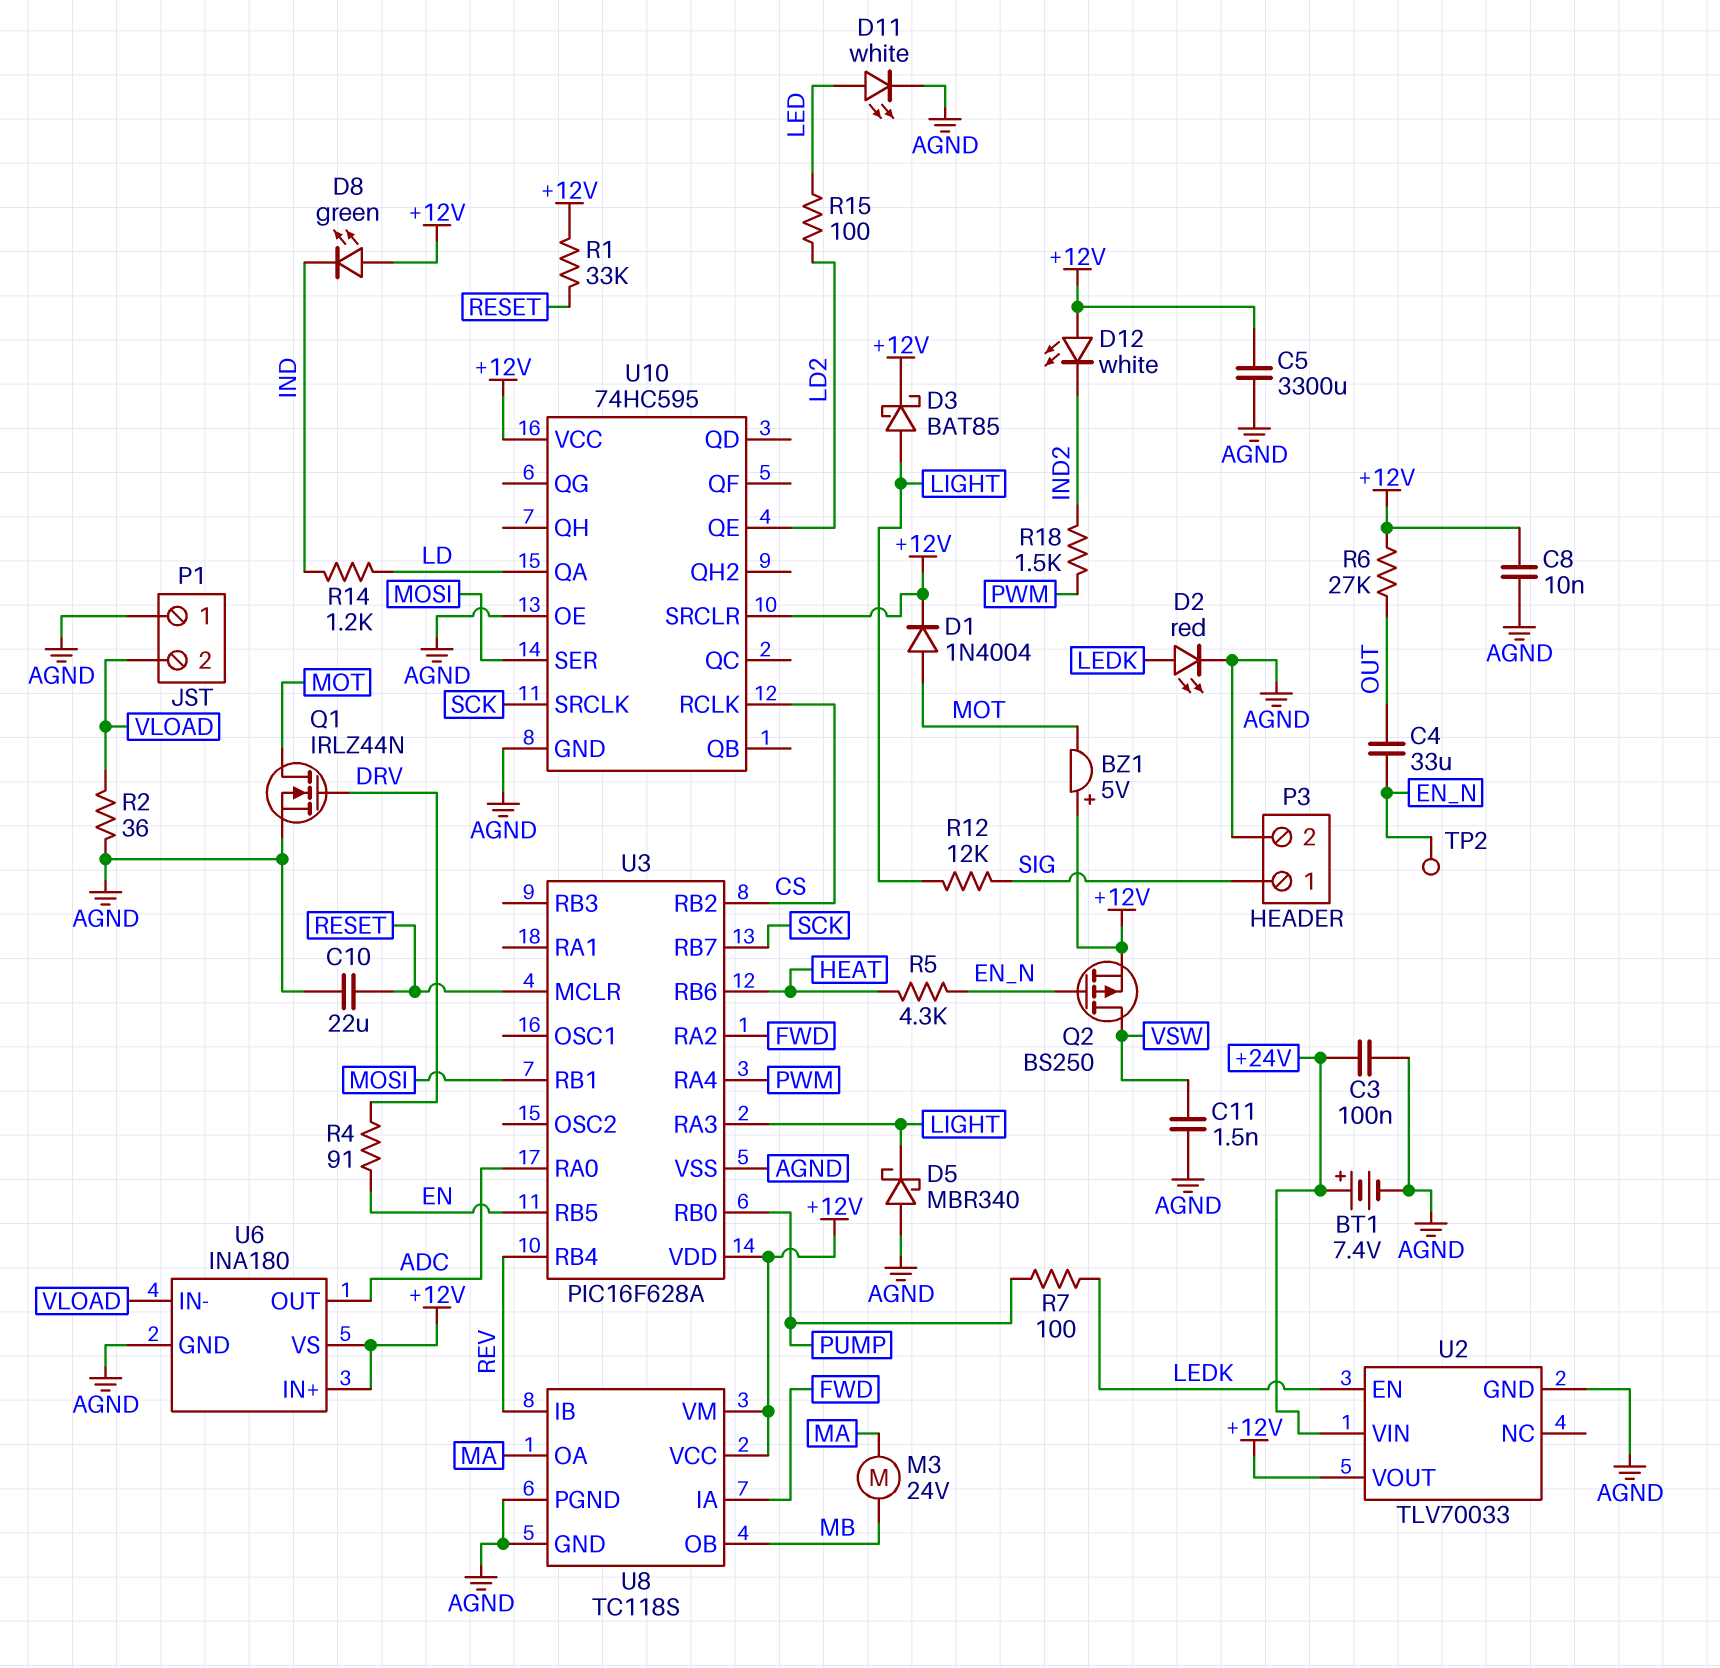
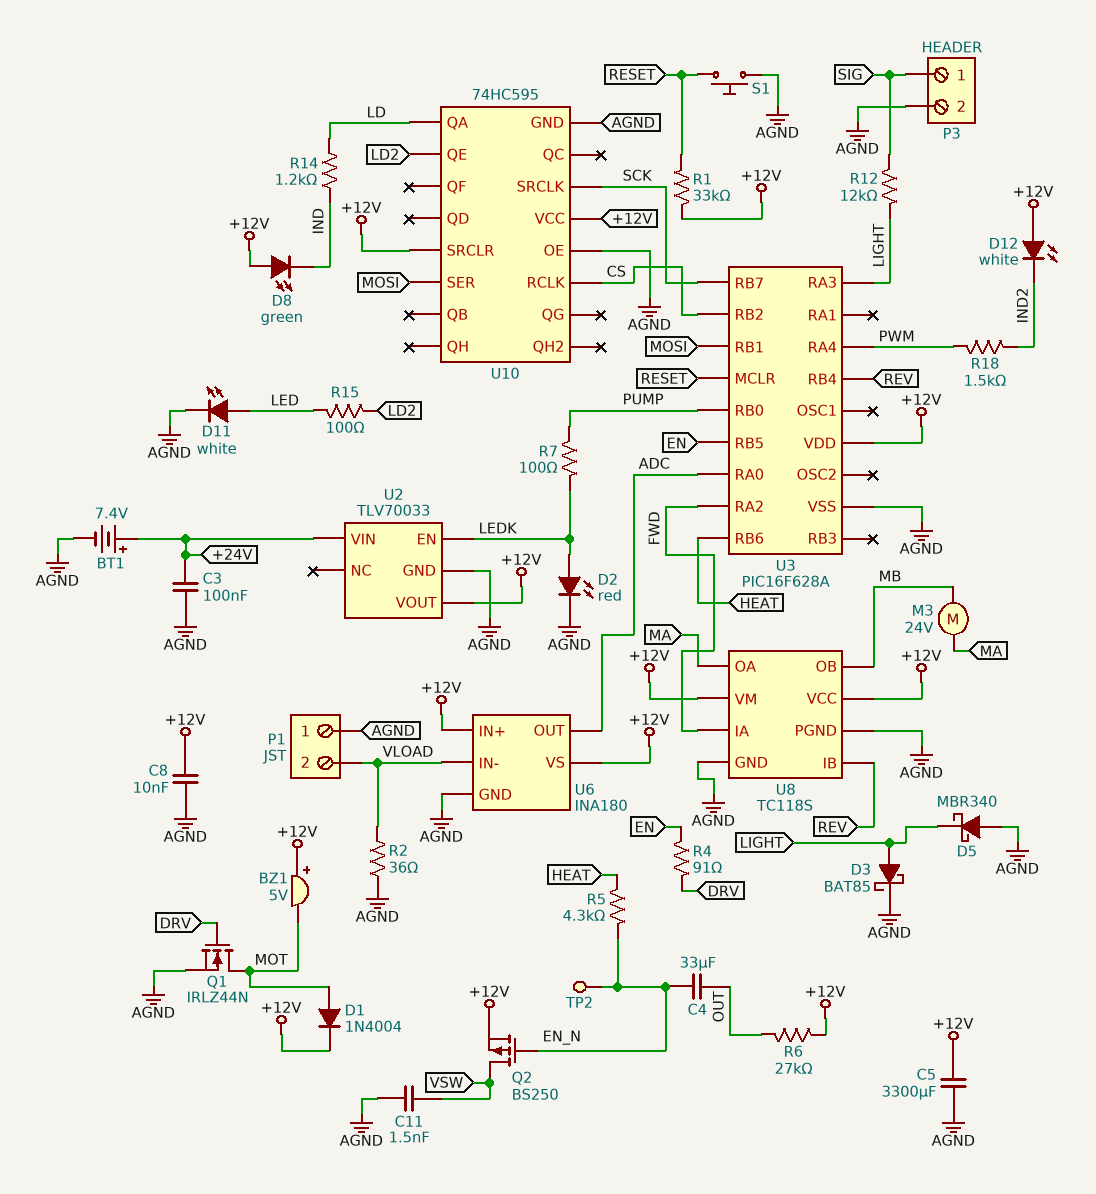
C10: 22uF (AGND, RESET) -> none
D3: schottky BAT85 (A LIGHT, K +12V) -> schottky BAT85 (A LIGHT, K AGND)
S1: none -> button (AGND, RESET)

